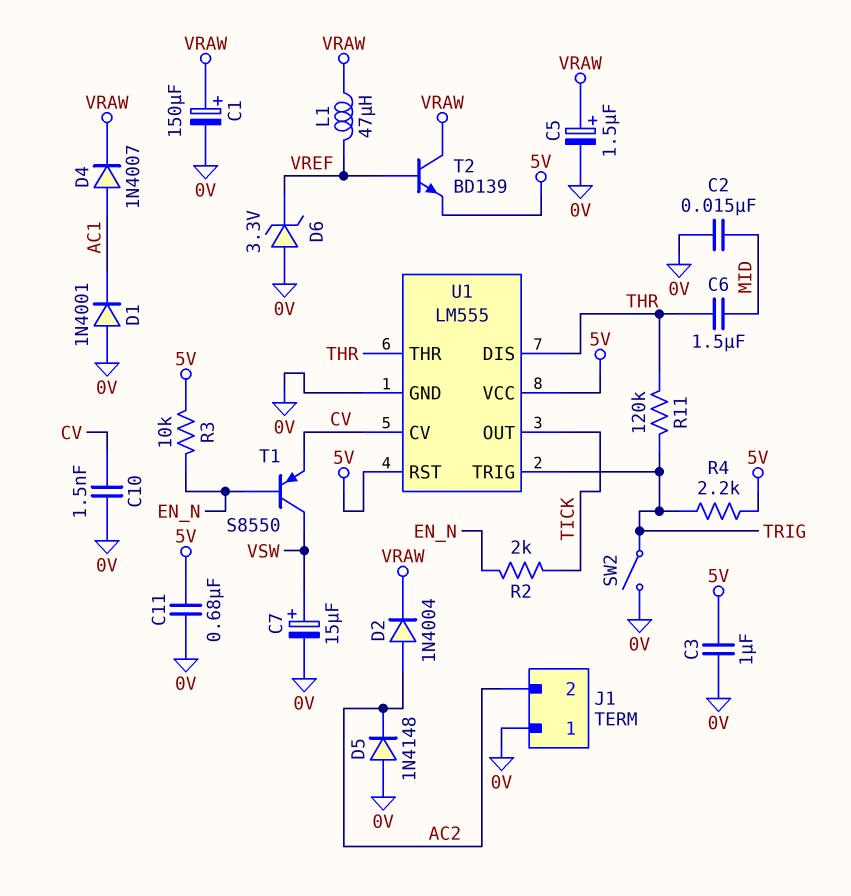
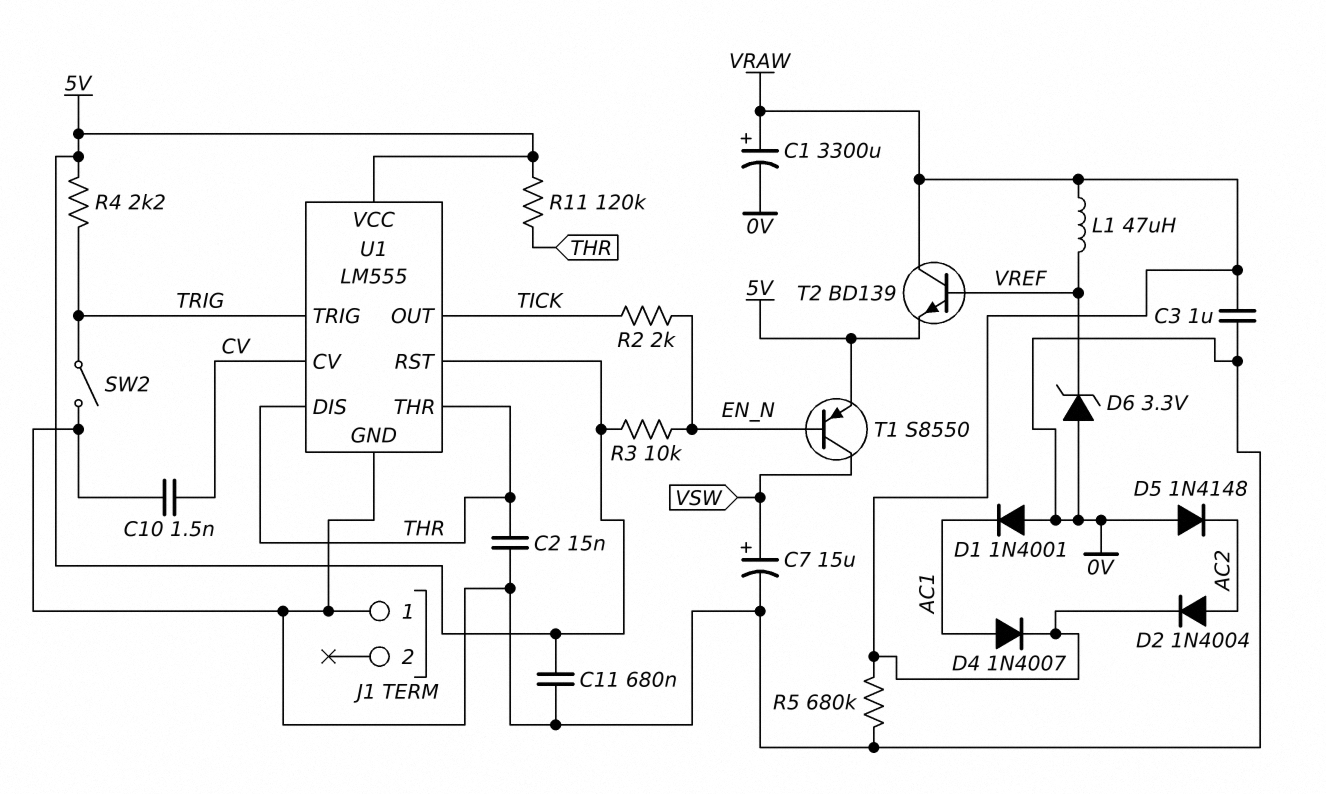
C1: 150uF (plus VRAW, minus 0V) -> 3300uF (plus VRAW, minus 0V)
C2: 15nF (0V, MID) -> 15nF (0V, THR)
C3: 1uF (0V, 5V) -> 1uF (0V, VRAW)
C5: 1.5uF (plus VRAW, minus 0V) -> none
C6: 1.5uF (MID, THR) -> none
J1 pin 2: AC2 -> none
R5: none -> 680k (0V, VRAW)
R11: 120k (THR, TRIG) -> 120k (5V, THR)
T1: PNP S8550 (B EN_N, C VSW, E CV) -> PNP S8550 (B EN_N, C VSW, E 5V)

